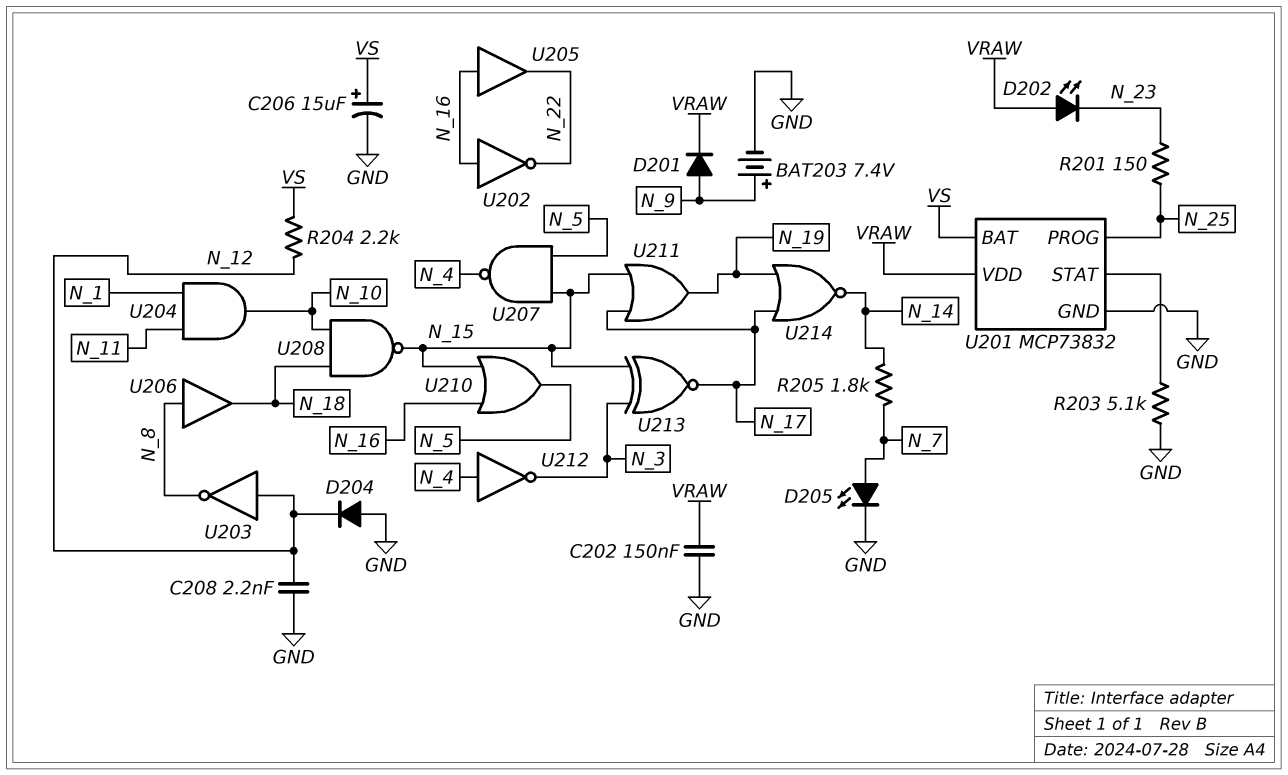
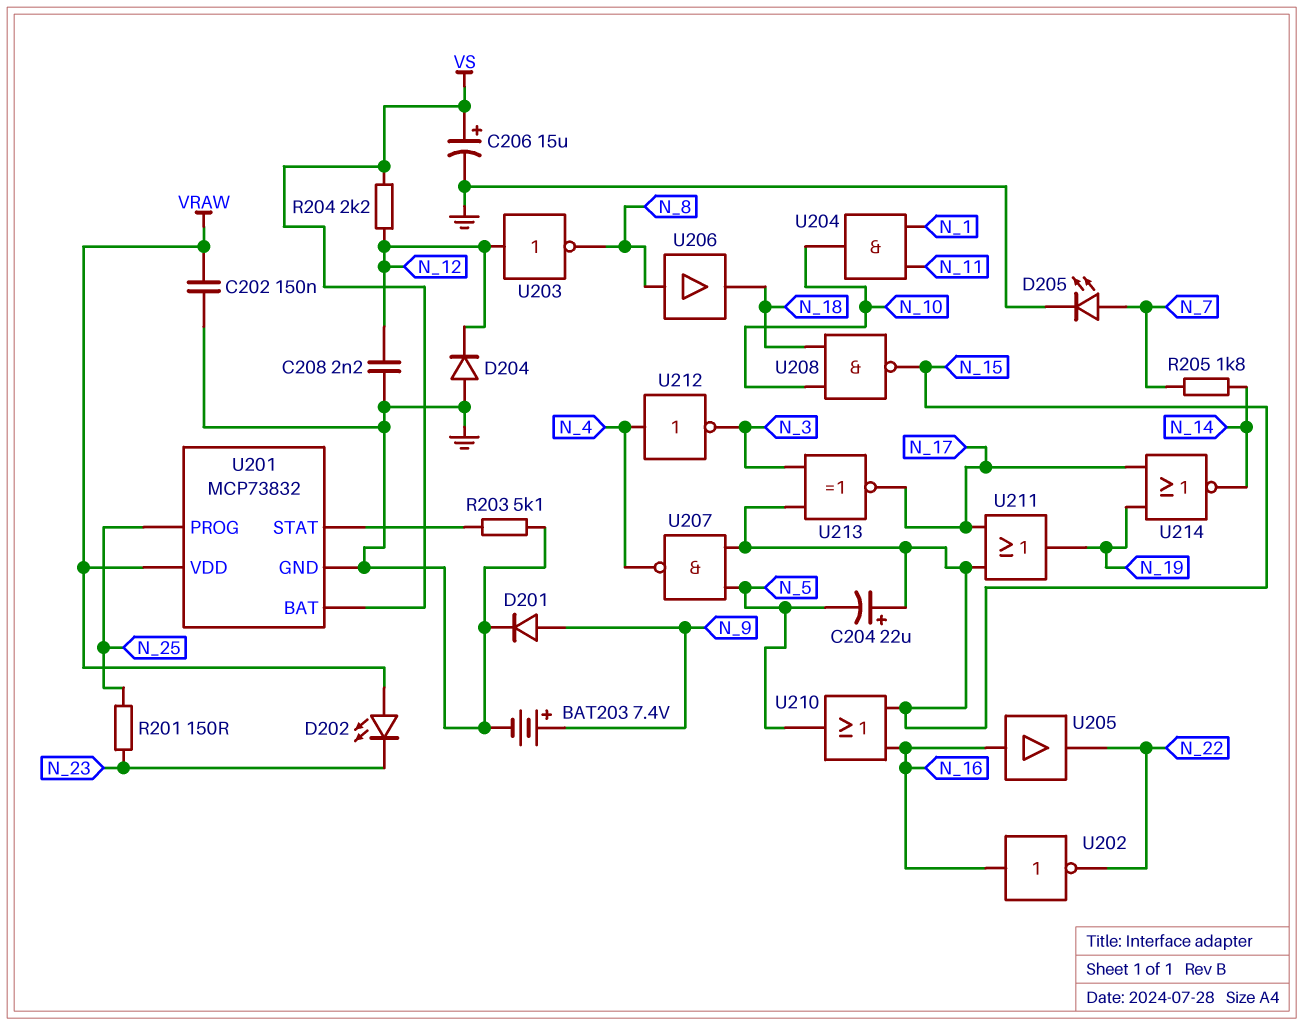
C204: none -> 22uF (plus N_15, minus N_5)
D201: diode (A N_9, K VRAW) -> diode (A N_9, K GND)

